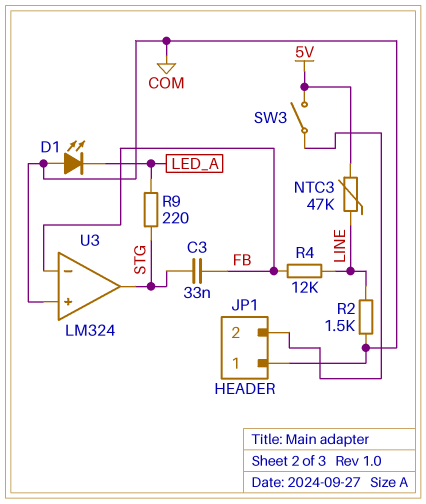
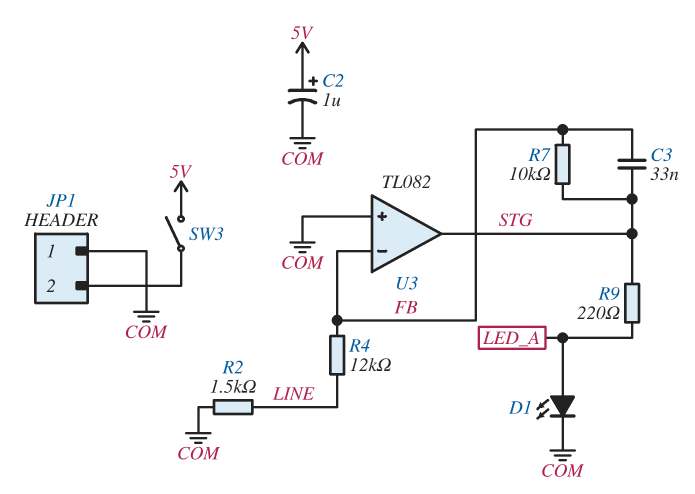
C2: none -> 1uF (plus 5V, minus COM)
D1: LED (A COM, K LED_A) -> LED (A LED_A, K COM)
NTC3: 47k (5V, LINE) -> none
R7: none -> 10k (FB, STG)
U3: LM324 -> TL082

